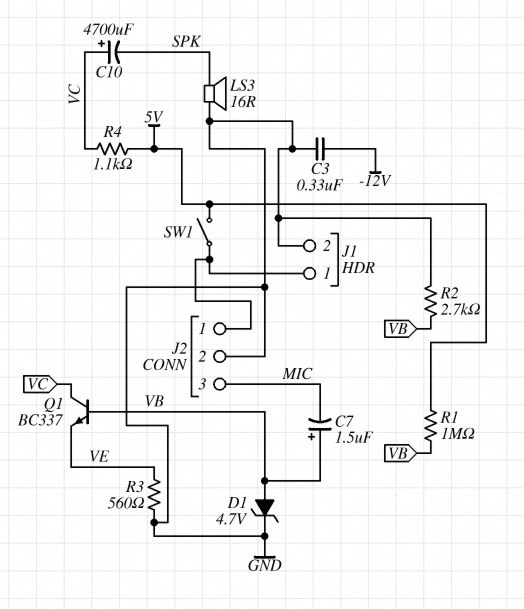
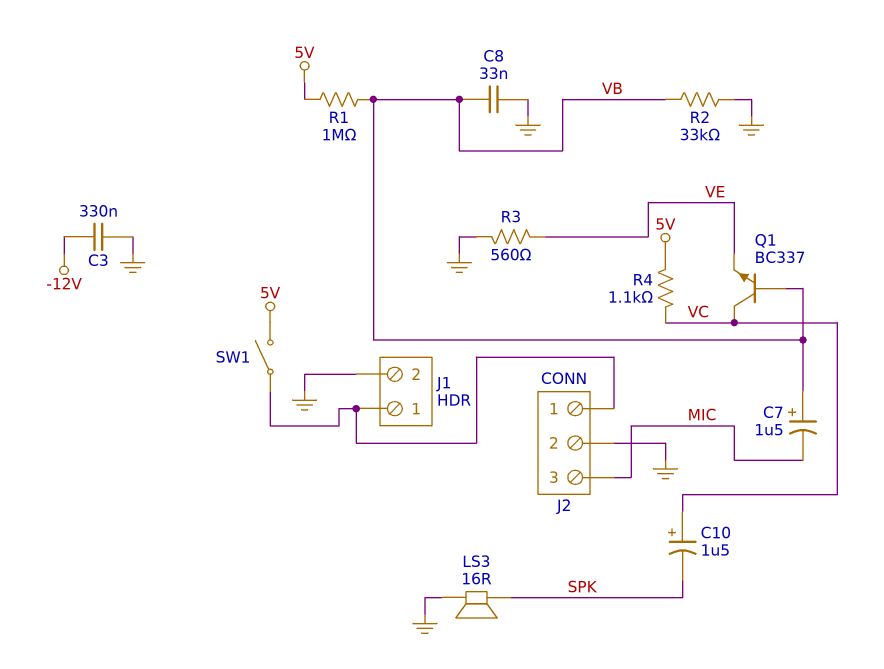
C8: none -> 33nF (GND, VB)
C10: 4700uF (plus VC, minus SPK) -> 1.5uF (plus VC, minus SPK)
D1: zener 4.7V (A VB, K GND) -> none
R2: 2.7k (GND, VB) -> 33k (GND, VB)

